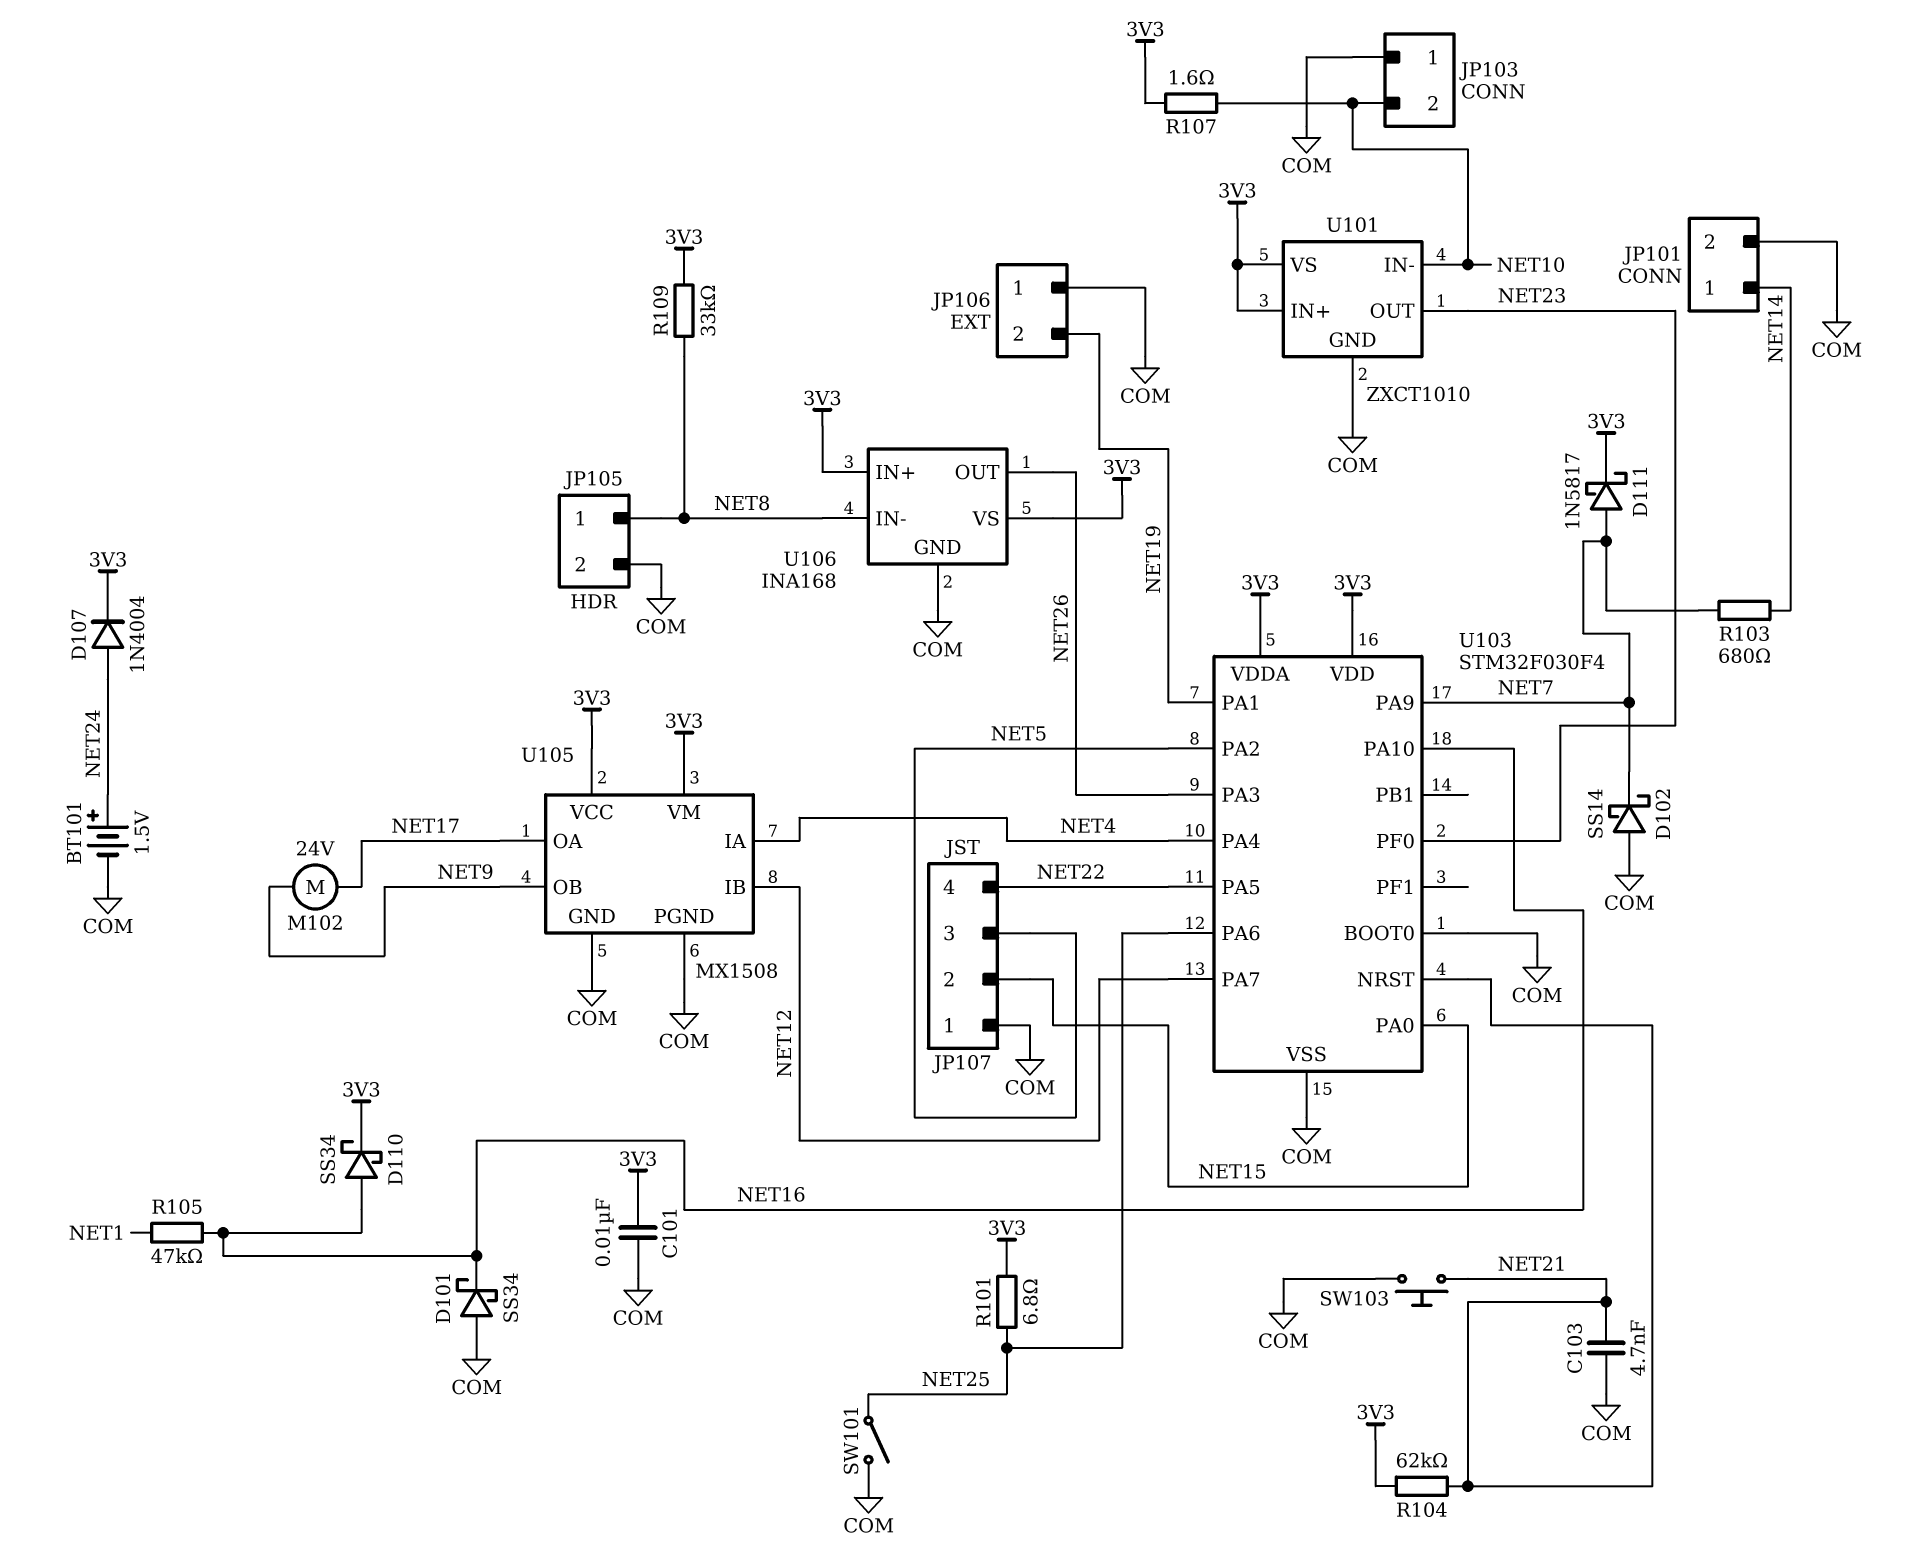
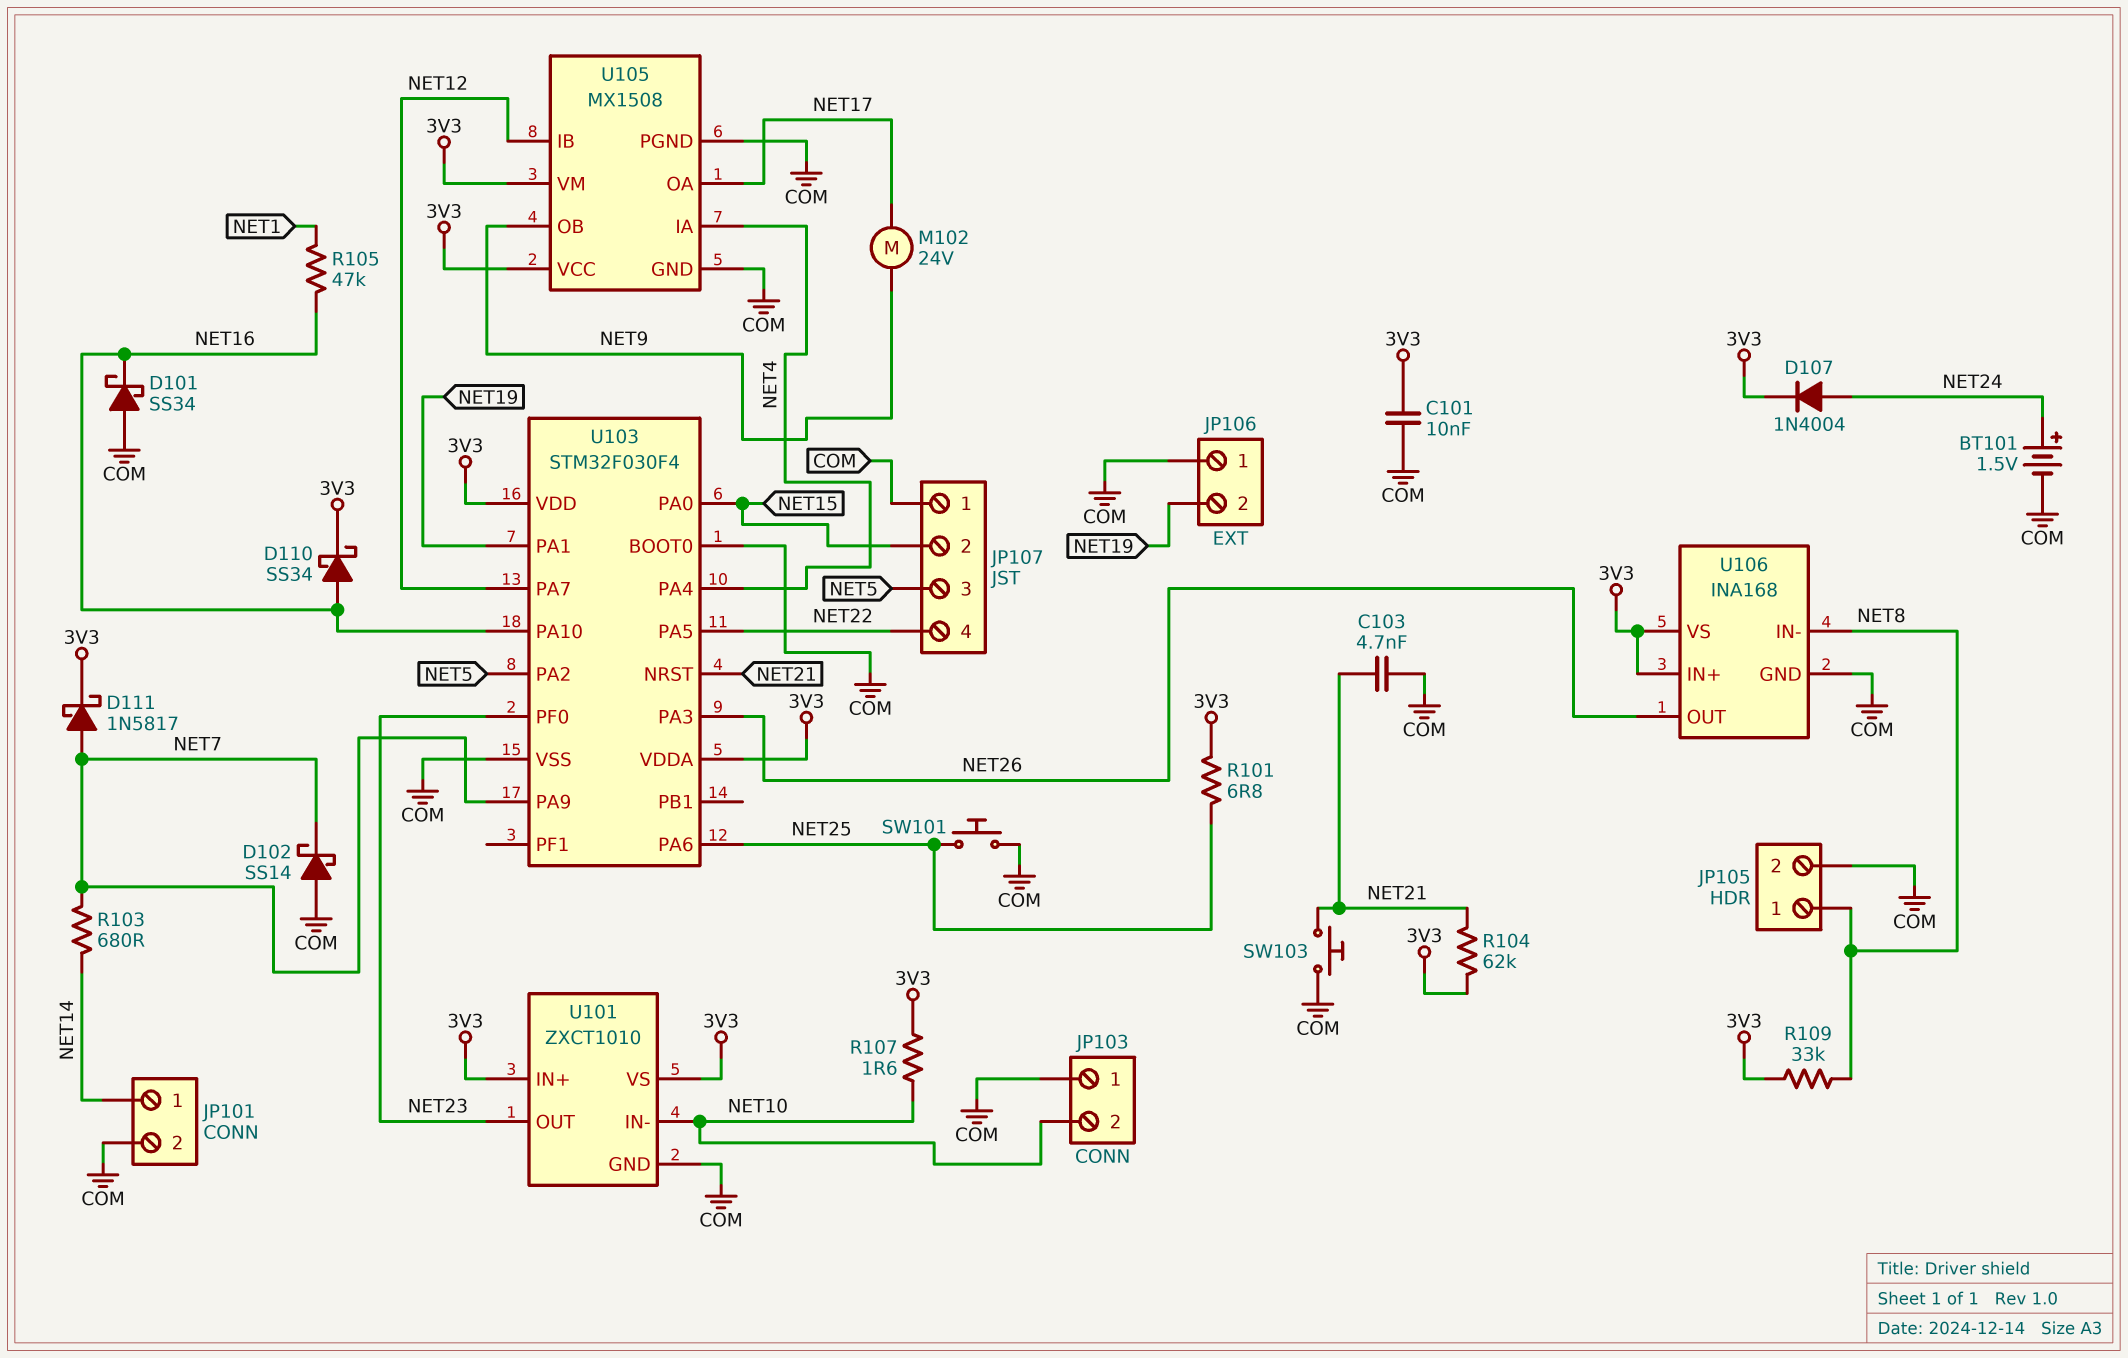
SW101: switch (COM, NET25) -> button (COM, NET25)

